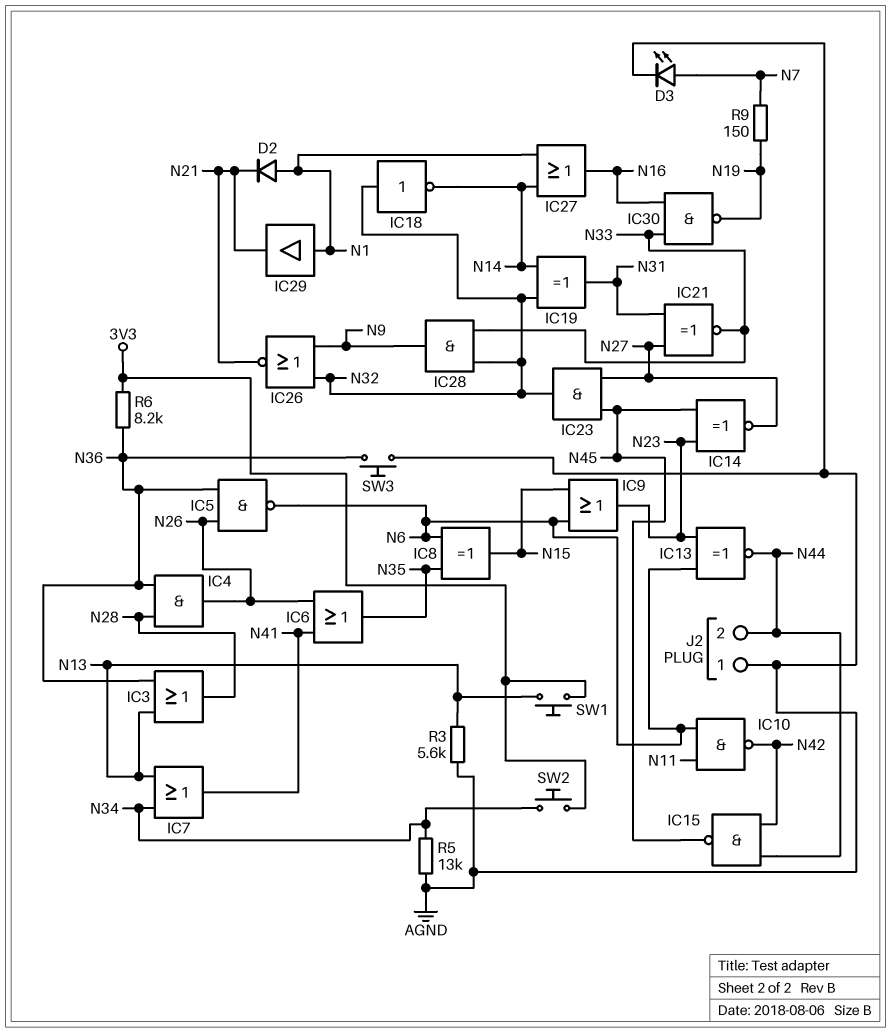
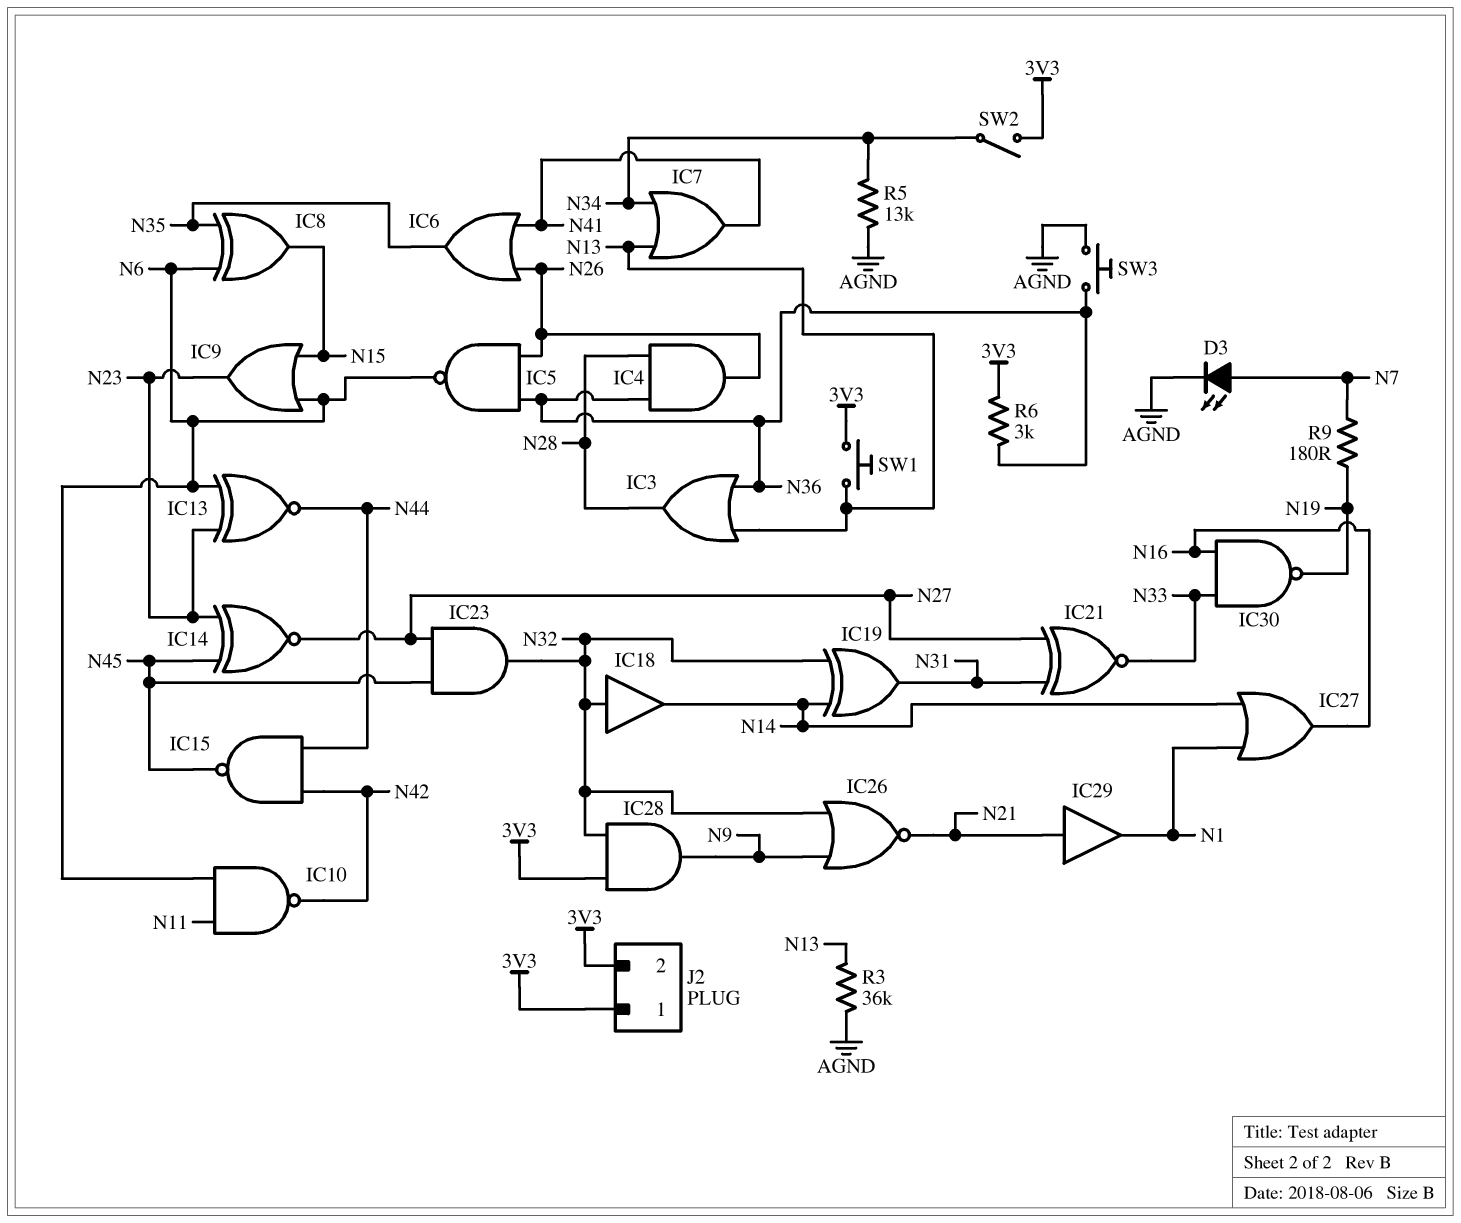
D2: diode (A N1, K N21) -> none
IC18: NOT (in N32, out N14) -> buffer (in N32, out N14)
IC28: AND (in N32, in N33, out N9) -> AND (in 3V3, in N32, out N9)
IC29: buffer (in N1, out N21) -> buffer (in N21, out N1)
J2 pin 1: AGND -> 3V3
J2 pin 2: N44 -> 3V3
R3: 5.6k (AGND, N13) -> 36k (AGND, N13)
R6: 8.2k (3V3, N36) -> 3k (3V3, N36)
R9: 150 (N7, N19) -> 180 (N7, N19)
SW2: button (3V3, N34) -> switch (3V3, N34)

